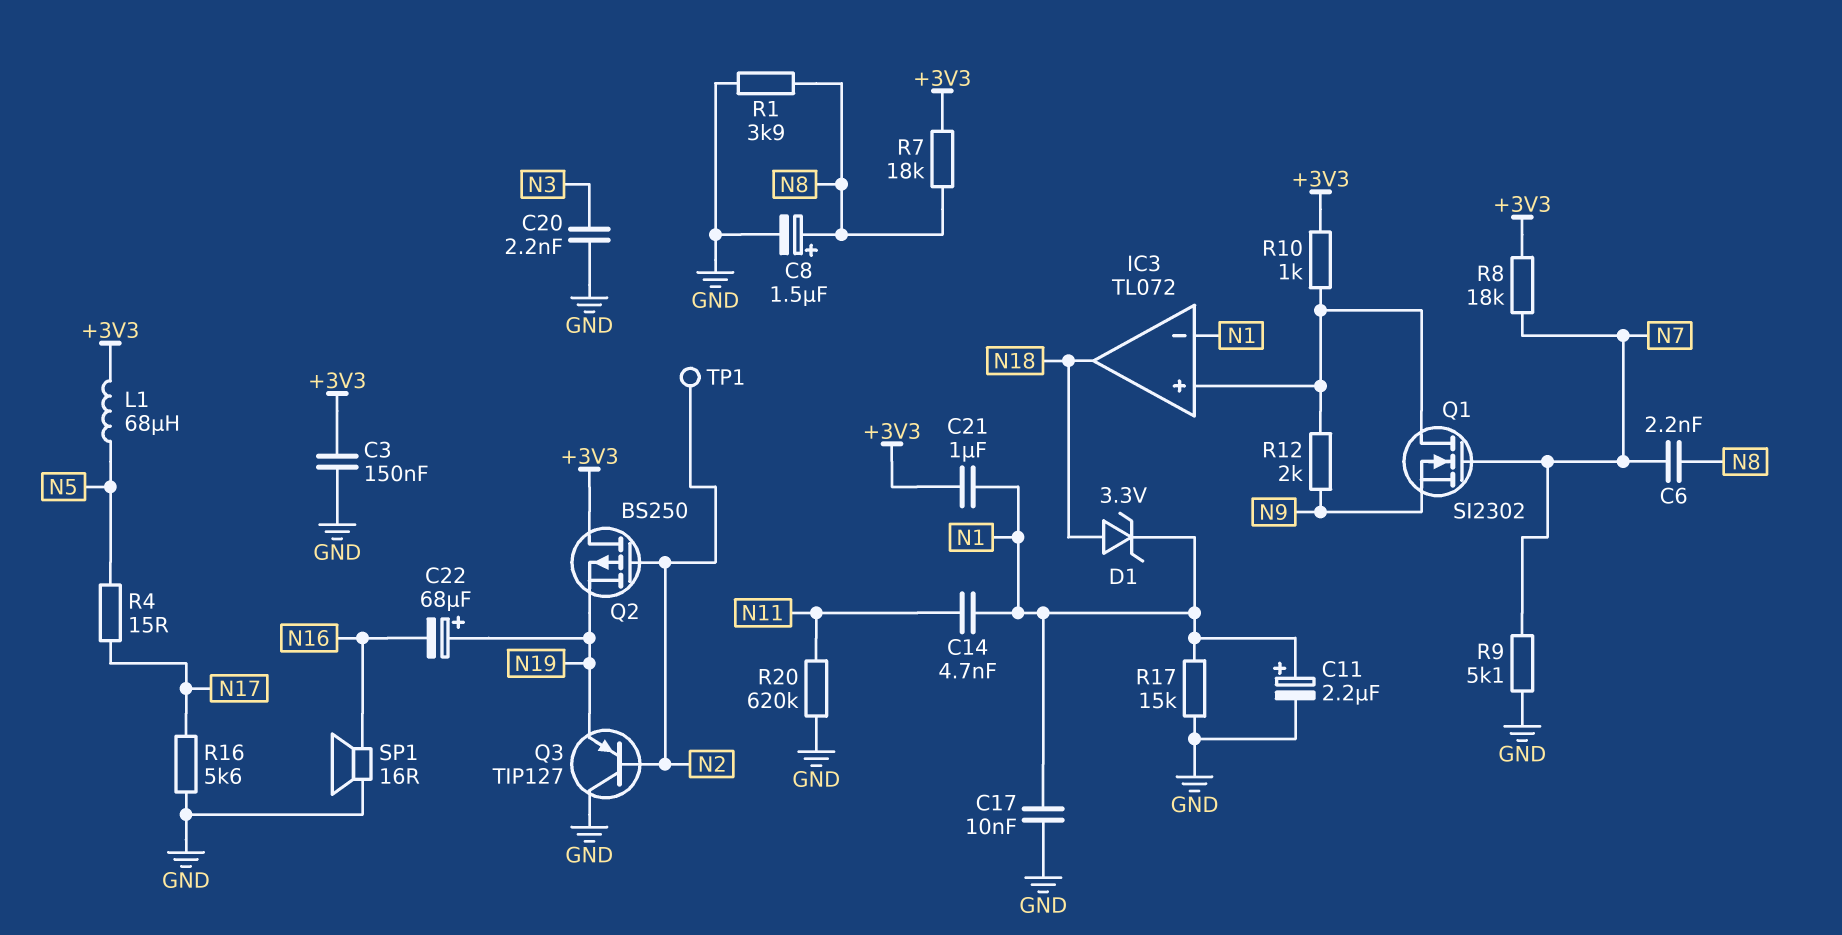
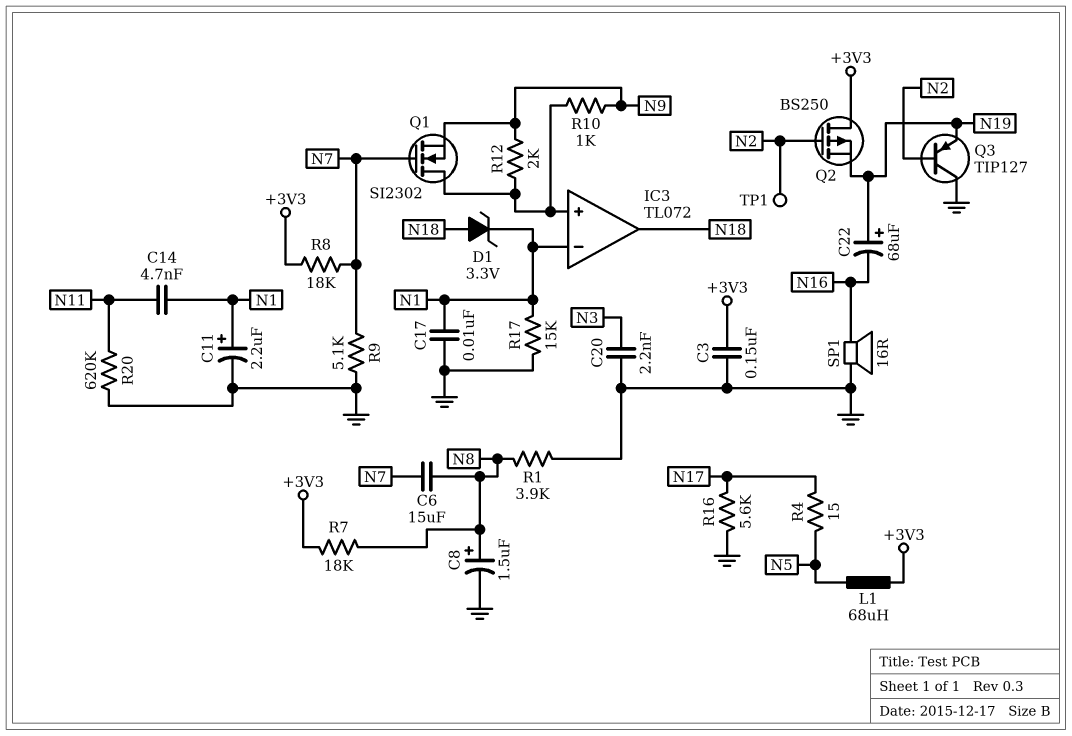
C6: 2.2nF (N7, N8) -> 15uF (N7, N8)
C21: 1uF (+3V3, N1) -> none
R10: 1k (+3V3, IC3/in+) -> 1k (IC3/in+, N9)

